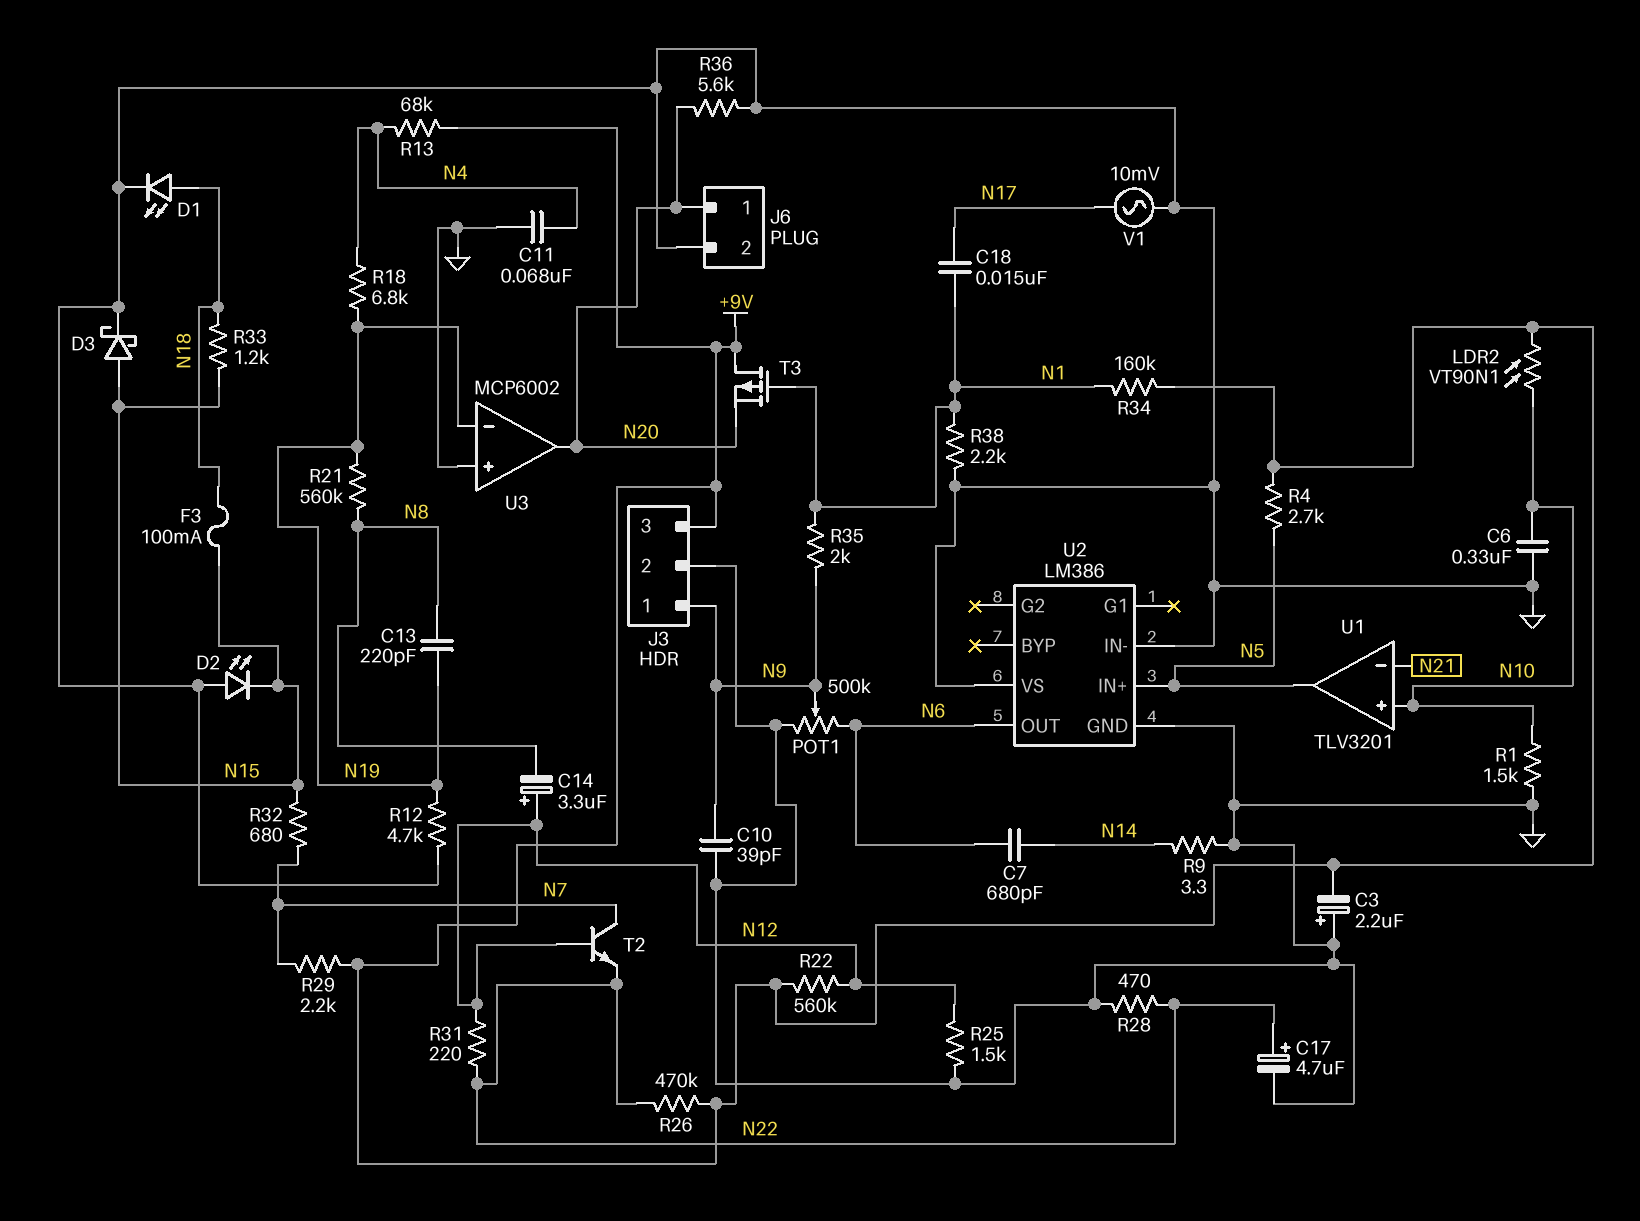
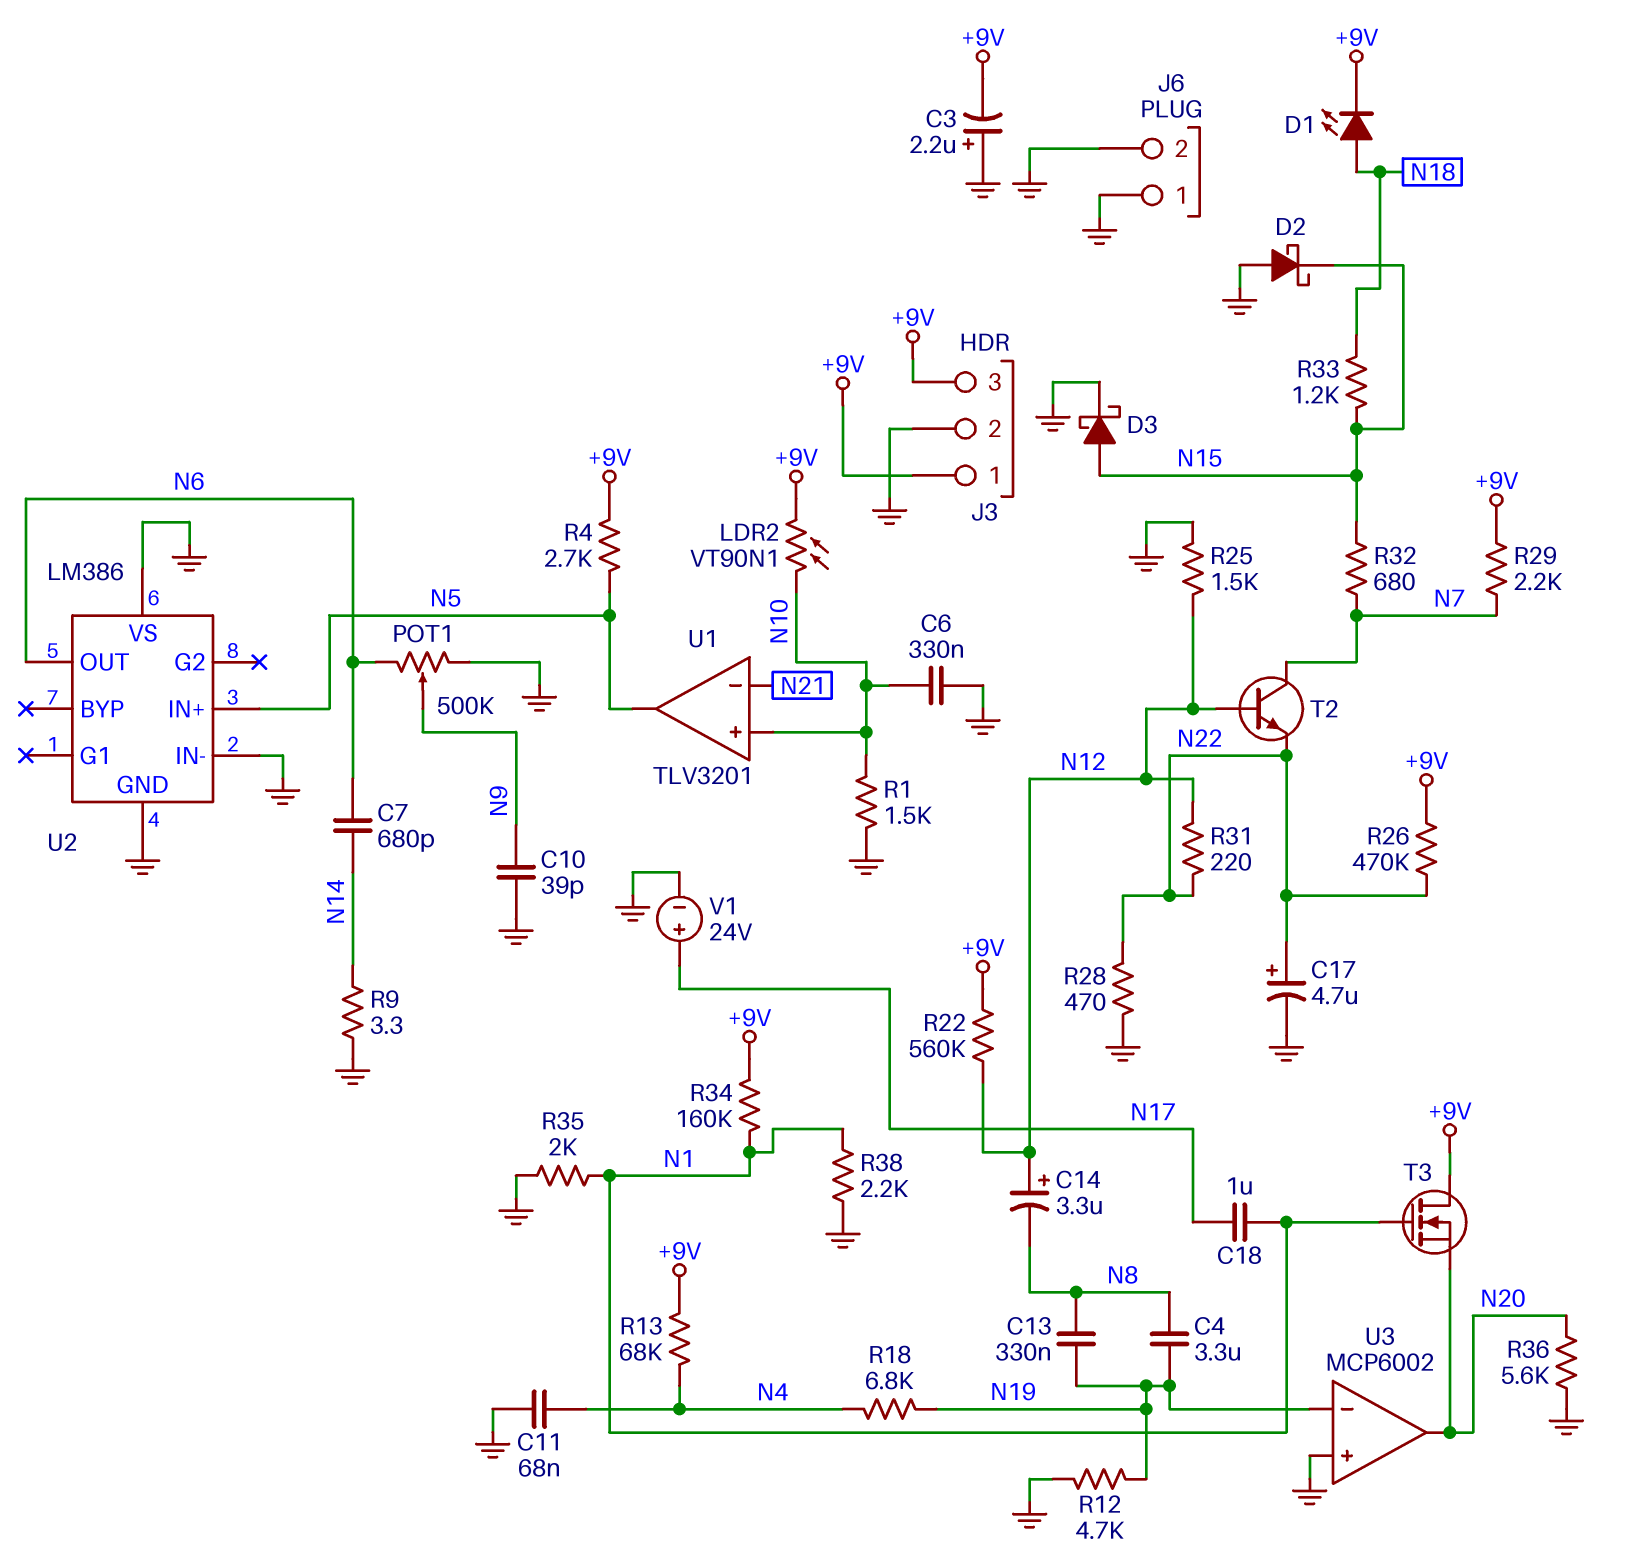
C4: none -> 3.3uF (N8, N19)
C13: 220pF (N8, N19) -> 330nF (N8, N19)
C18: 15nF (N1, N17) -> 1uF (N1, N17)
D1: LED (A N18, K GND) -> LED (A N18, K +9V)
D2: LED (A GND, K N15) -> schottky (A GND, K N15)
F3: 100mA (N15, N18) -> none
J3 pin 1: N9 -> +9V
J6 pin 1: N20 -> GND
R21: 560k (N8, N19) -> none
R35: 2k (N1, N9) -> 2k (GND, N1)
T3: PMOS (G N1, D +9V, S N20) -> NMOS (G N1, D +9V, S N20)
V1: AC 10mV (GND, N17) -> 24V (plus N17, minus GND)

